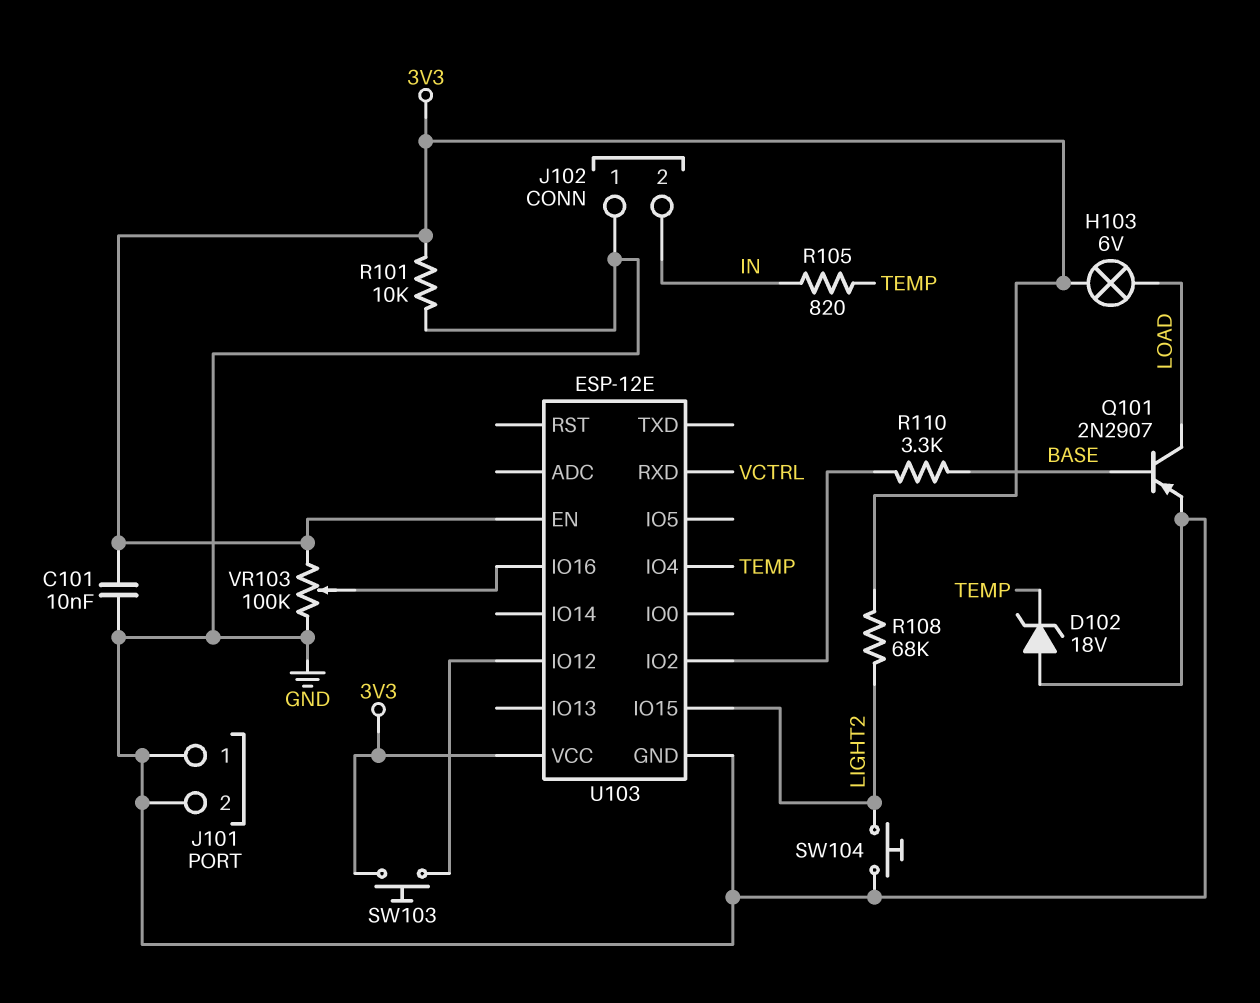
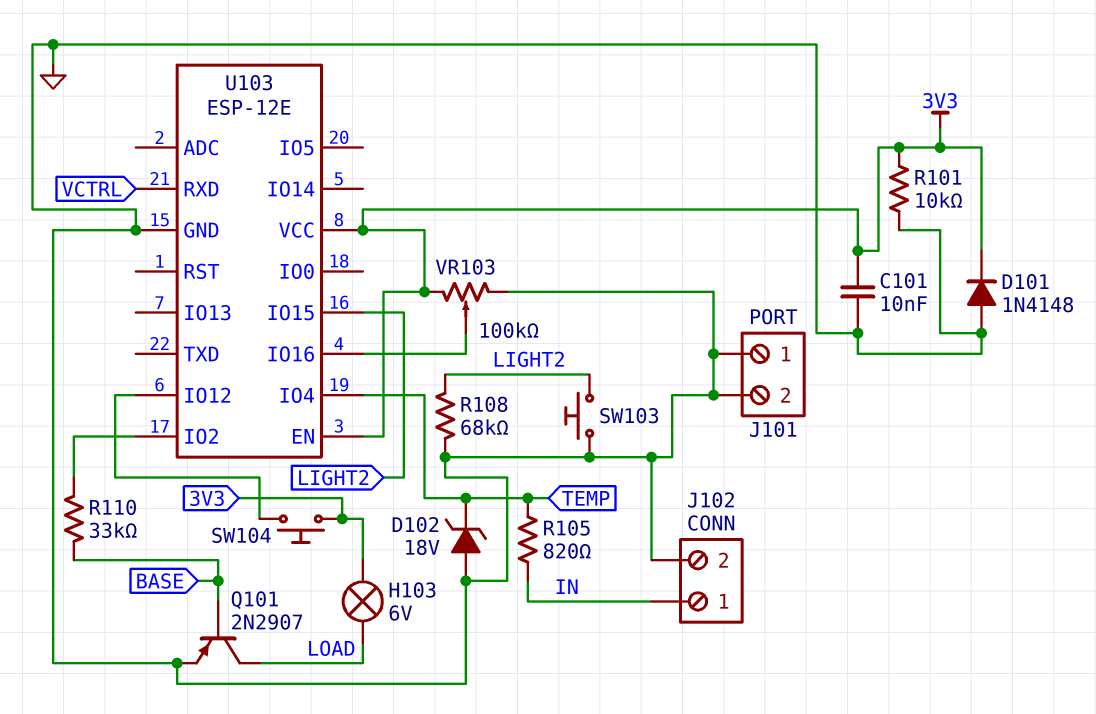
D101: none -> diode 1N4148 (A GND, K 3V3)
J102 pin 1: GND -> IN
J102 pin 2: IN -> GND
R108: 68k (3V3, LIGHT2) -> 68k (GND, LIGHT2)
R110: 3.3k (BASE, U103/IO2) -> 33k (BASE, U103/IO2)
SW103: button (3V3, U103/IO12) -> button (GND, LIGHT2)
SW104: button (GND, LIGHT2) -> button (3V3, U103/IO12)

